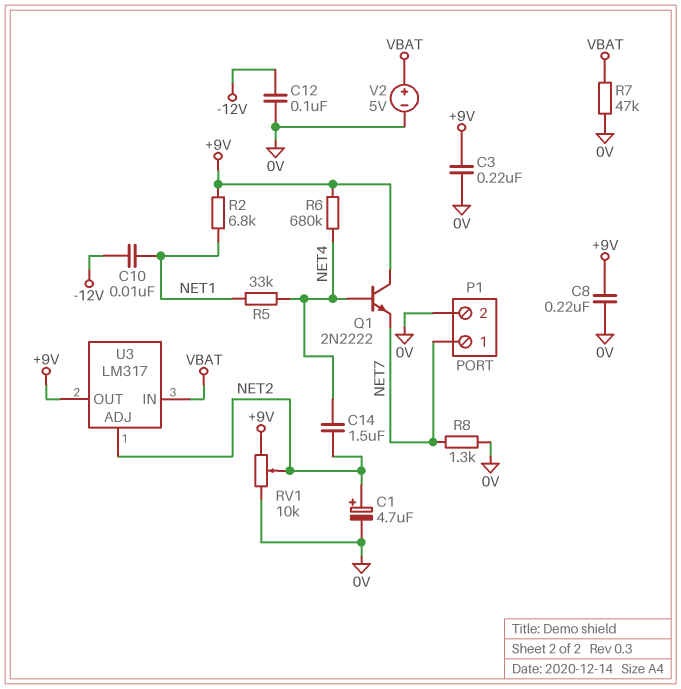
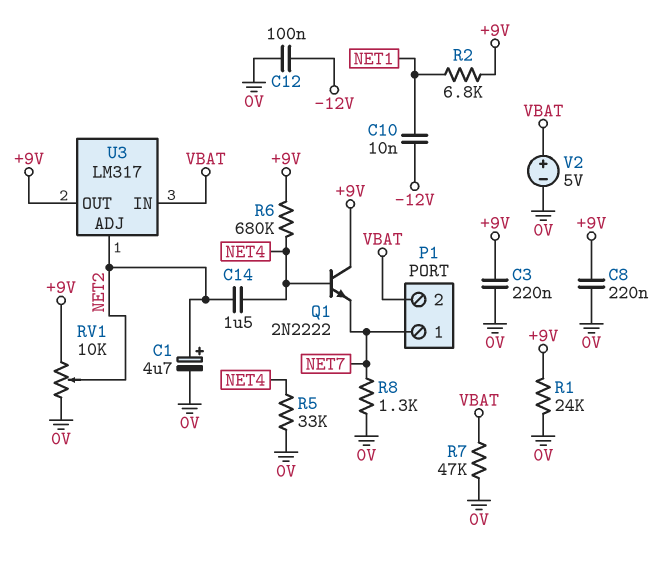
P1 pin 2: 0V -> VBAT
R1: none -> 24k (+9V, 0V)
R5: 33k (NET1, NET4) -> 33k (0V, NET4)

